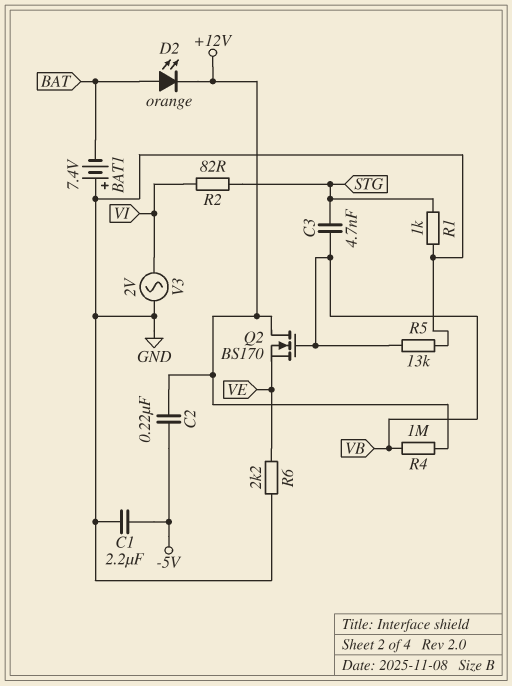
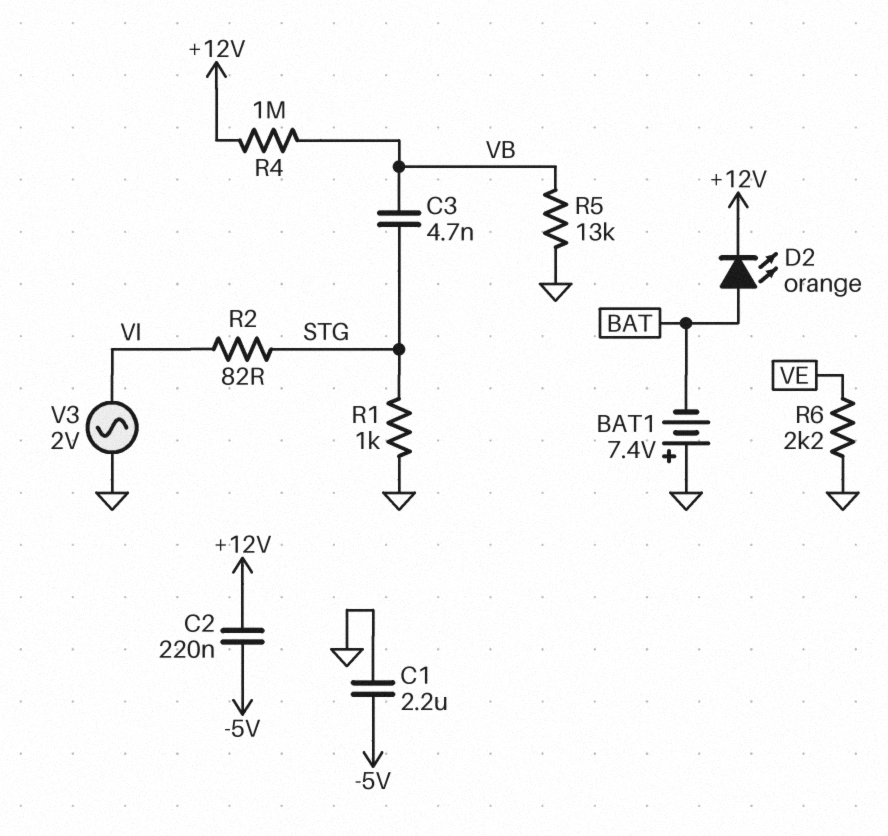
Q2: NMOS BS170 (G VB, D +12V, S VE) -> none

